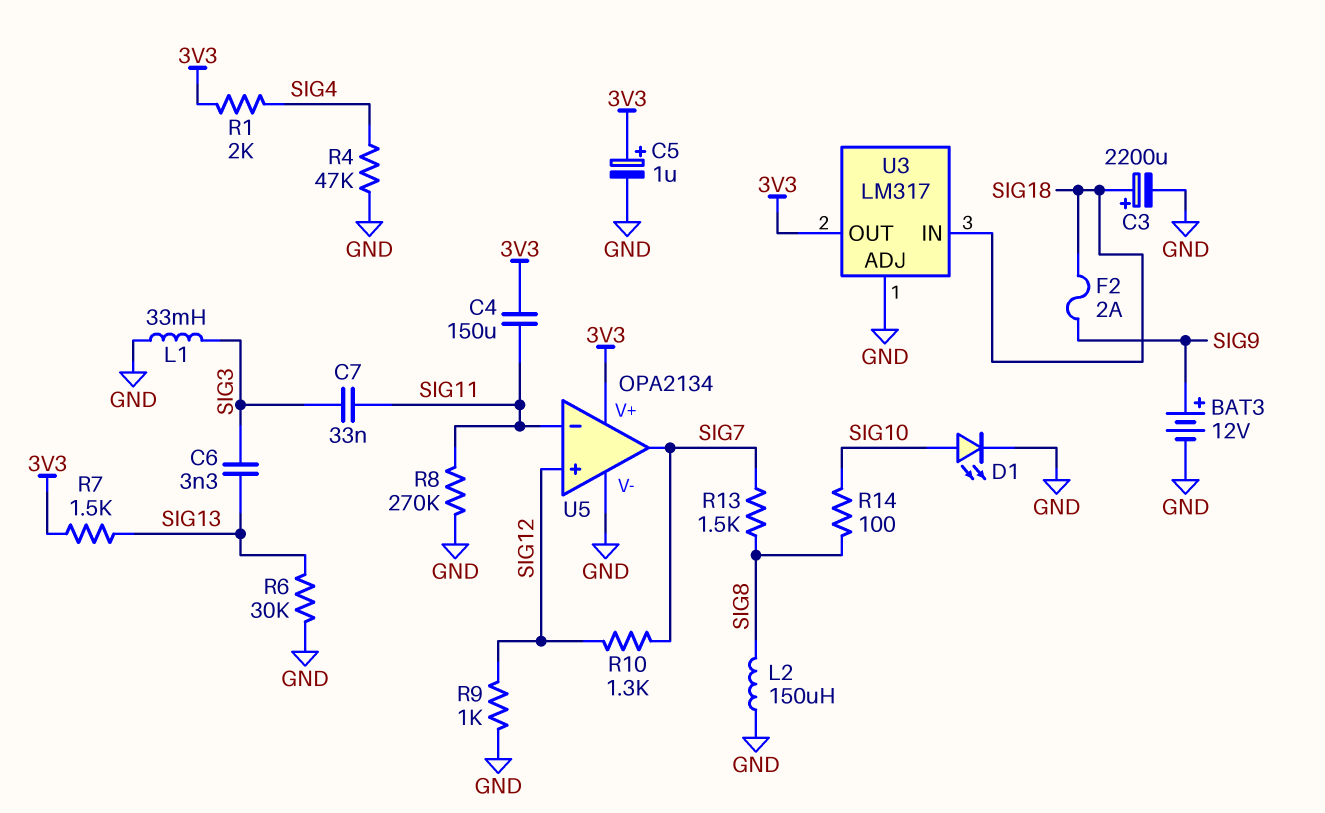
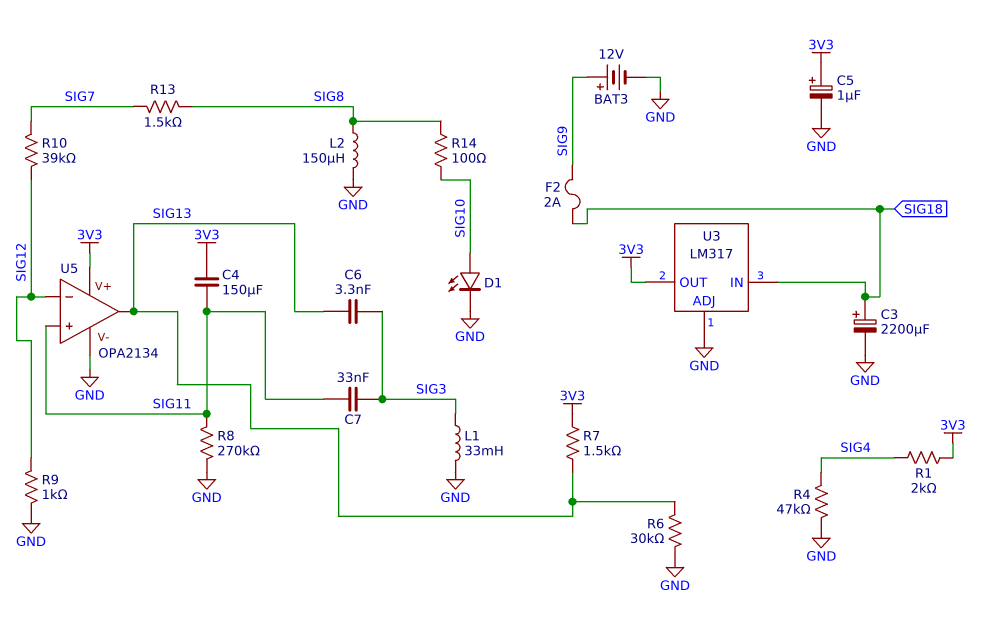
R10: 1.3k (SIG7, SIG12) -> 39k (SIG7, SIG12)
U5 pin in+: SIG12 -> SIG11
U5 pin in-: SIG11 -> SIG12
U5 pin out: SIG7 -> SIG13

